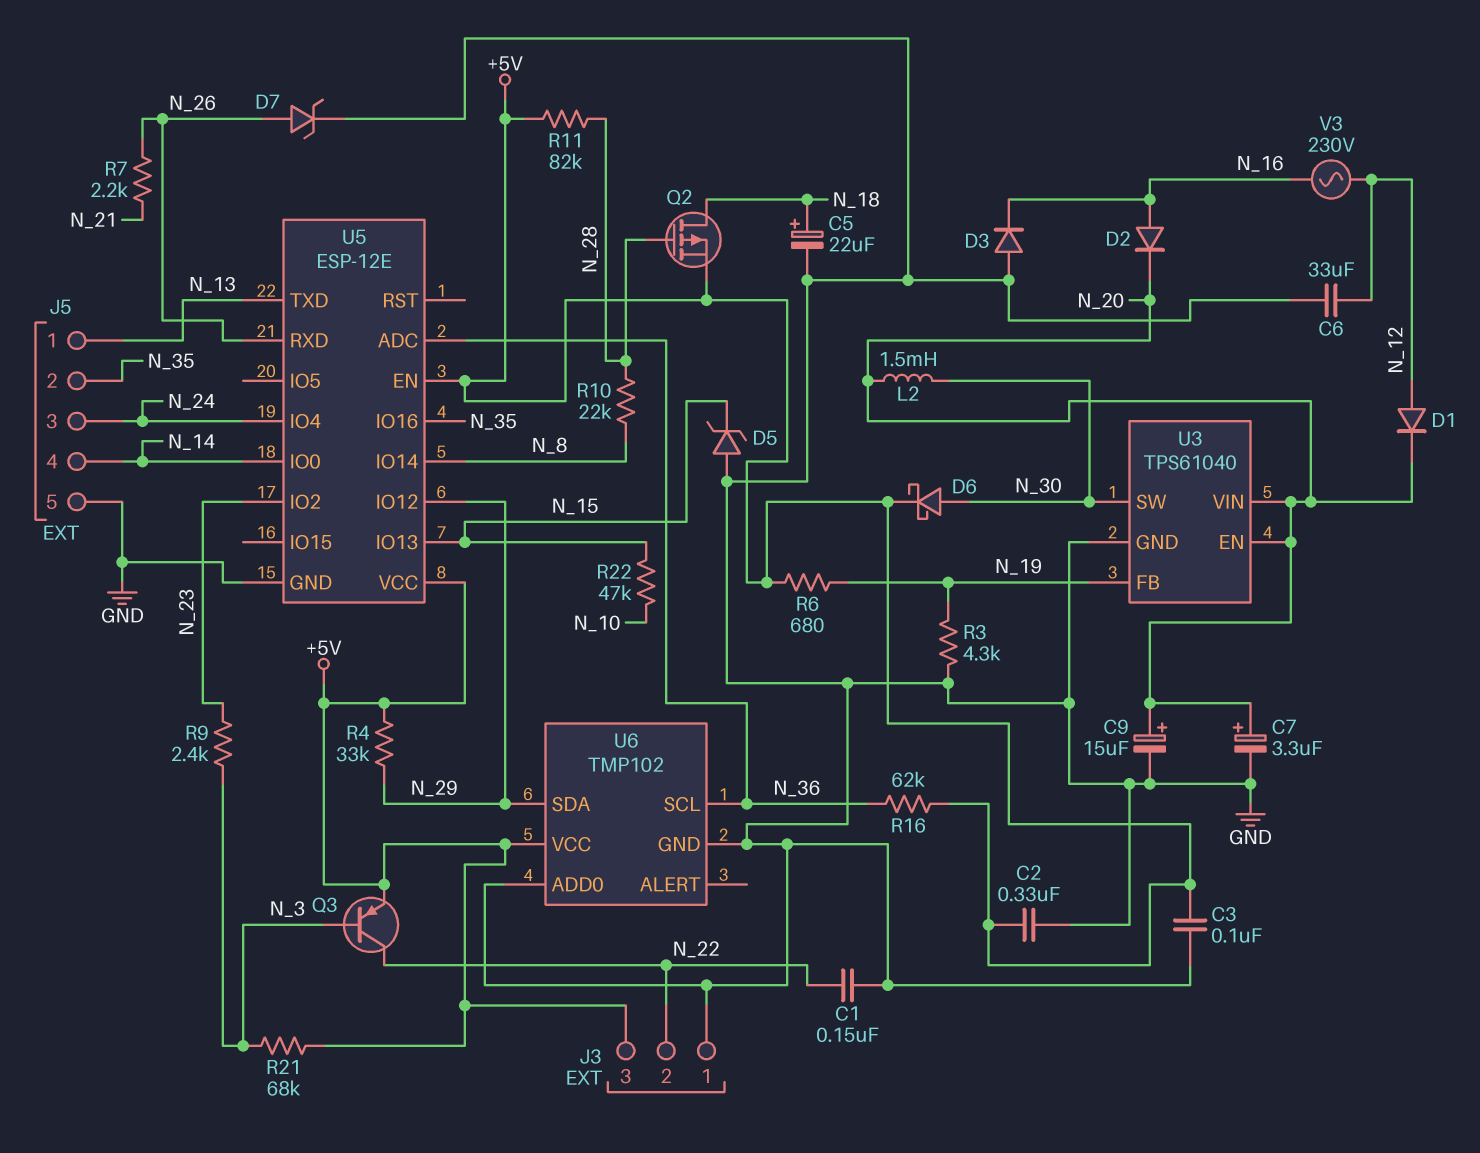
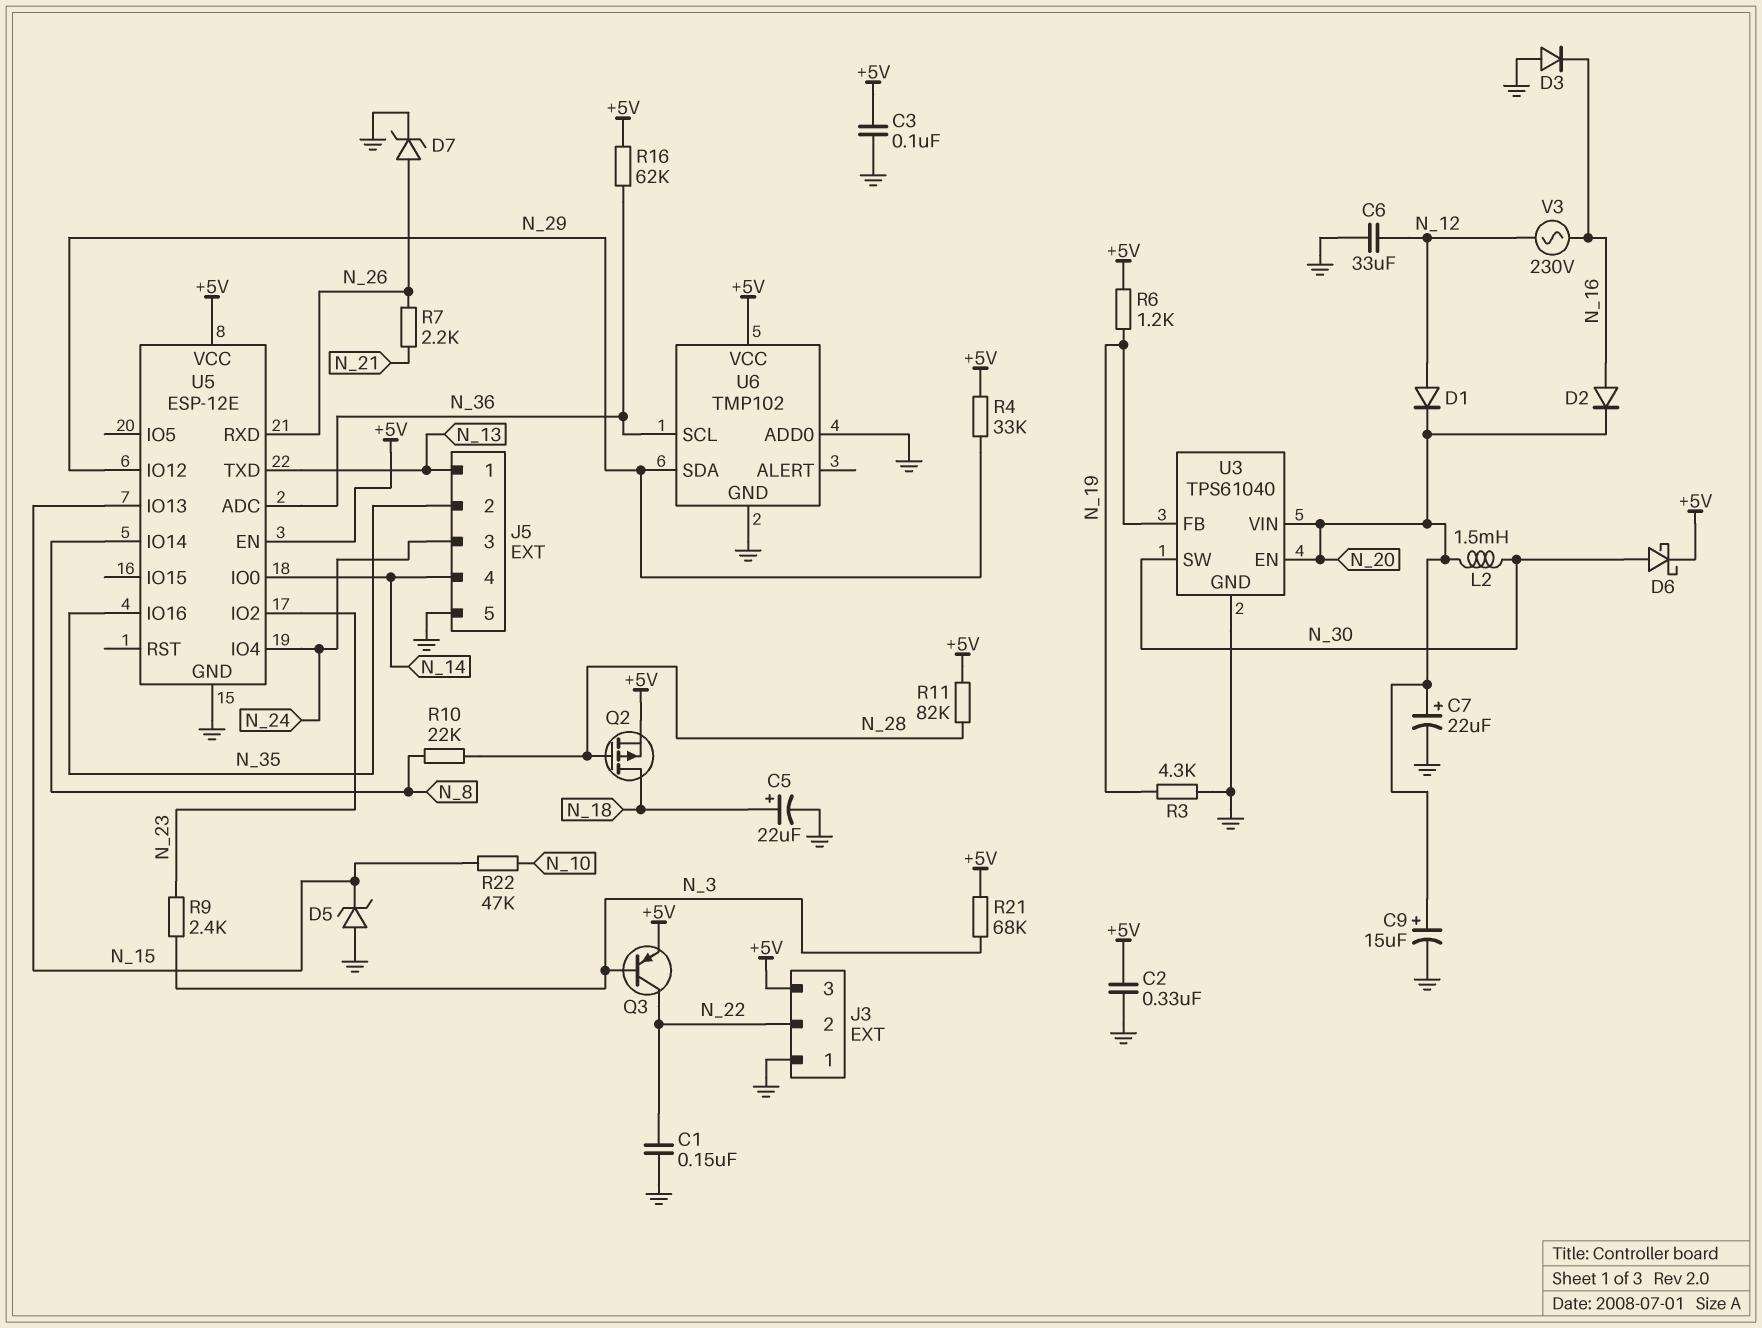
C7: 3.3uF (plus N_20, minus GND) -> 22uF (plus N_20, minus GND)
R6: 680 (+5V, N_19) -> 1.2k (+5V, N_19)

